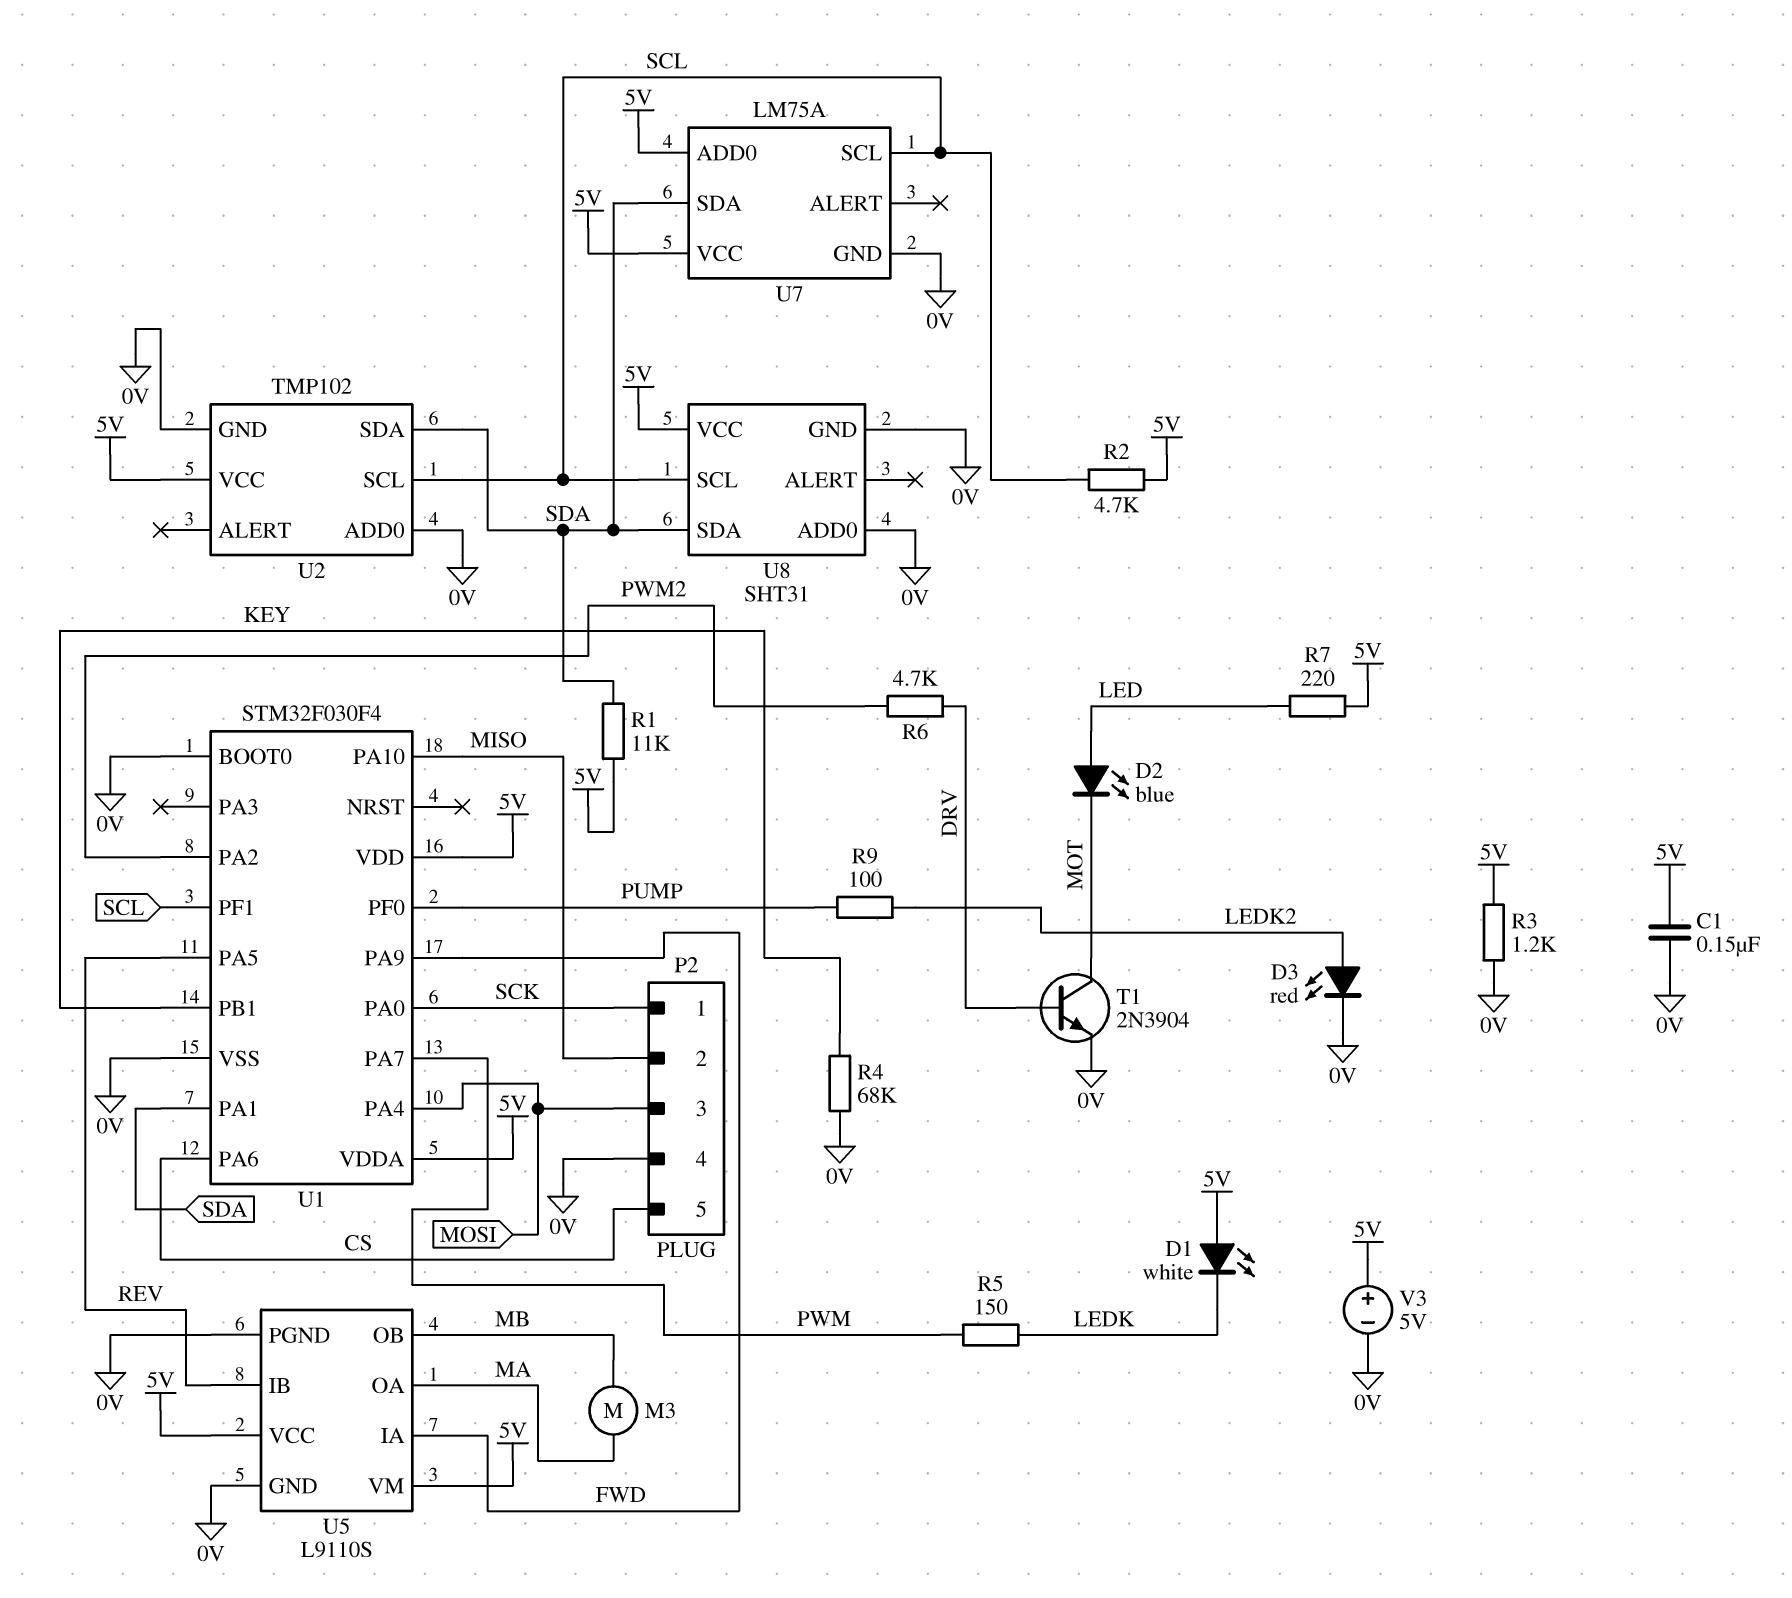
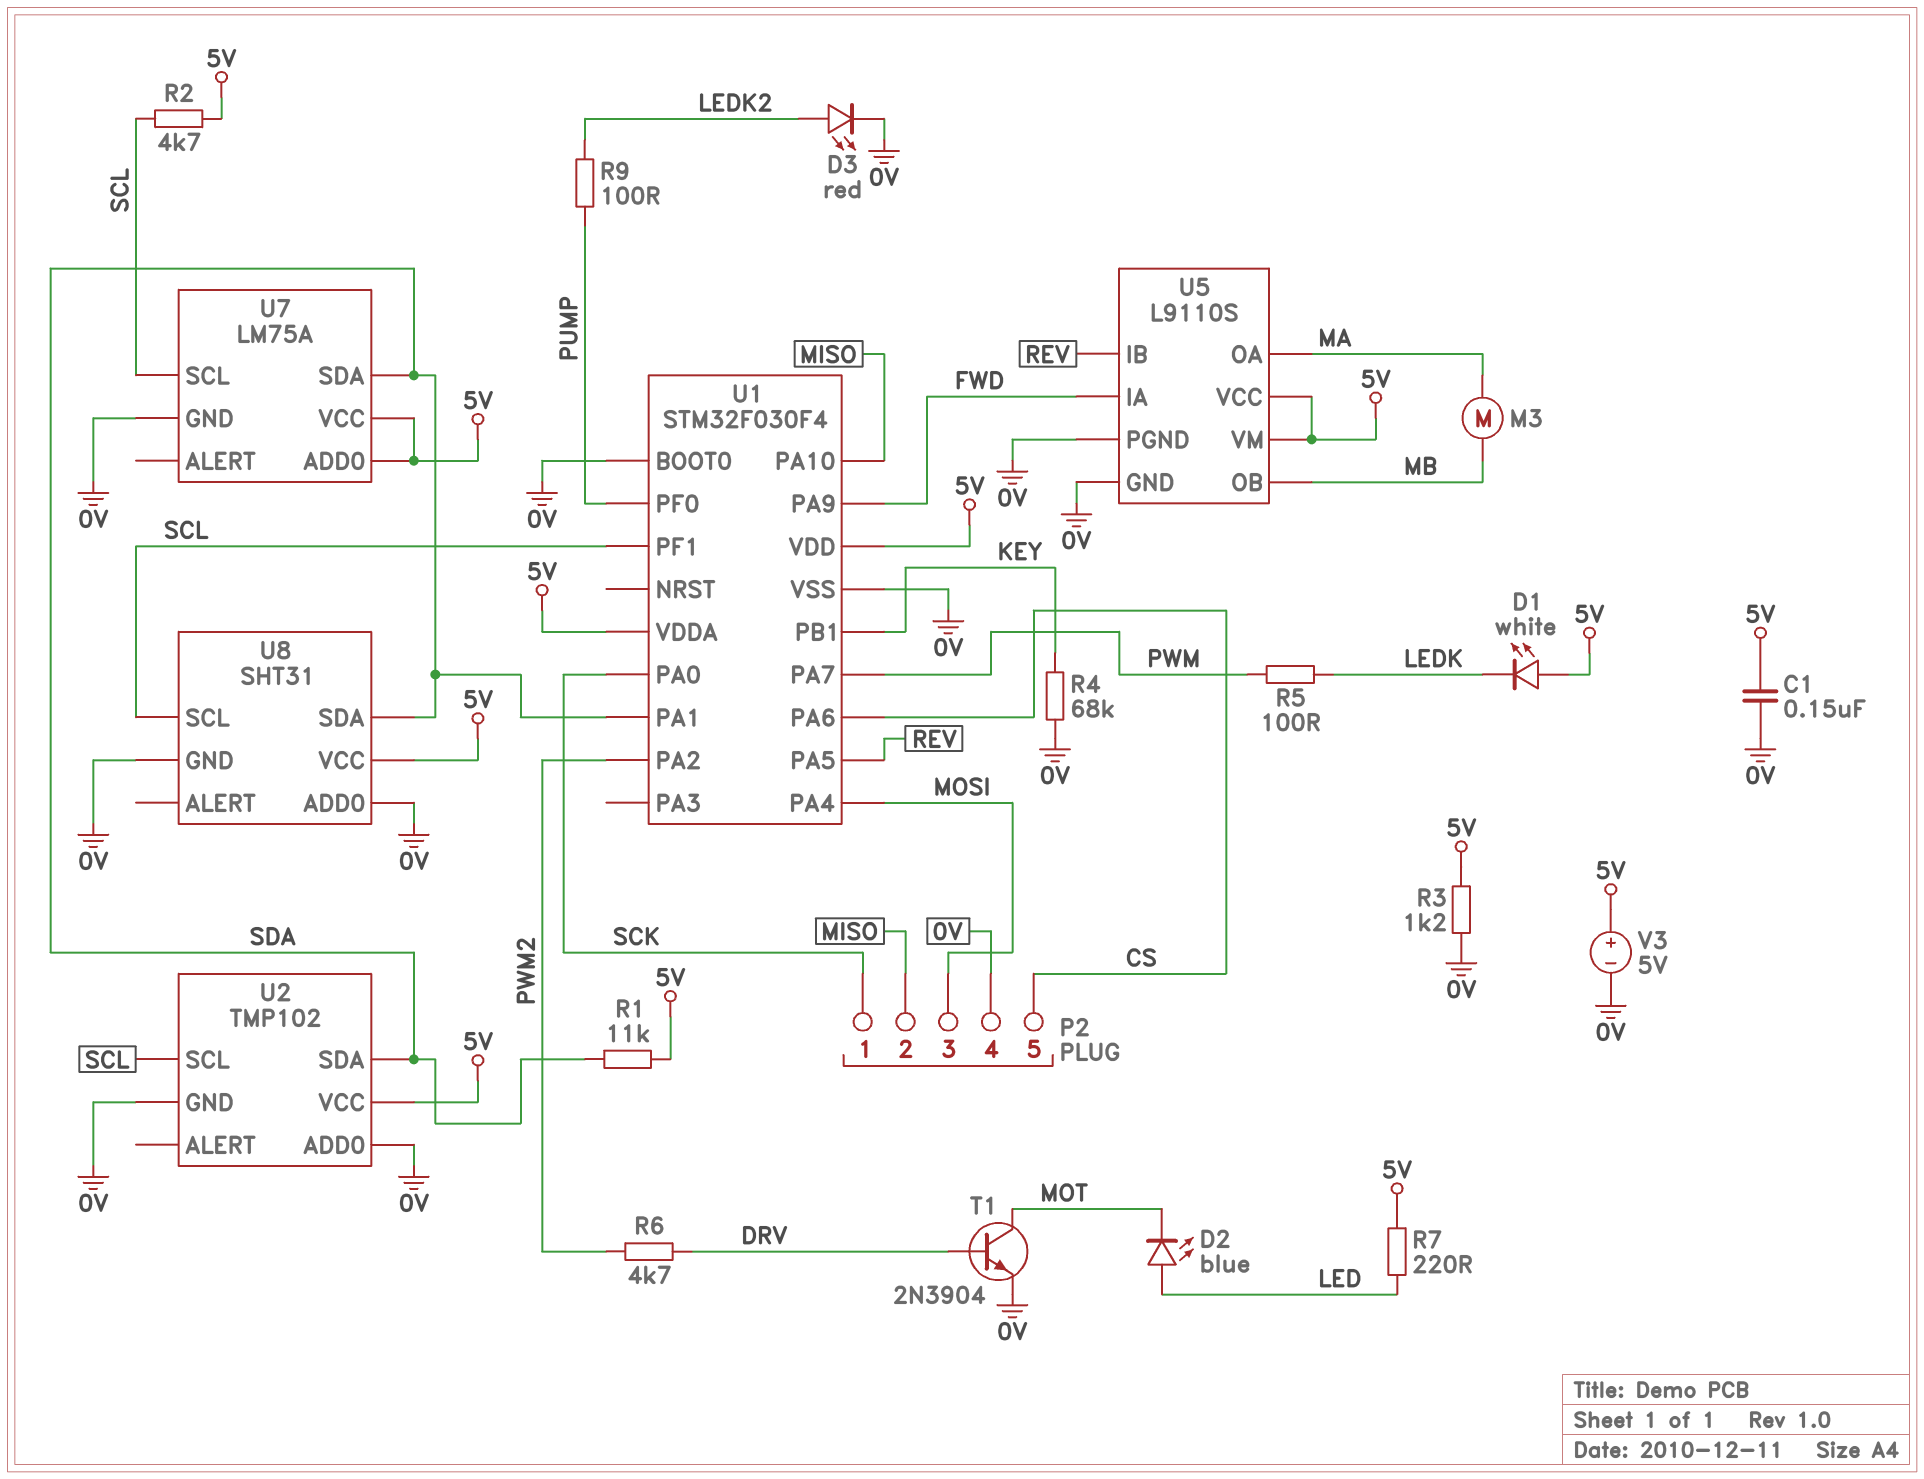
R5: 150 (LEDK, PWM) -> 100 (LEDK, PWM)

